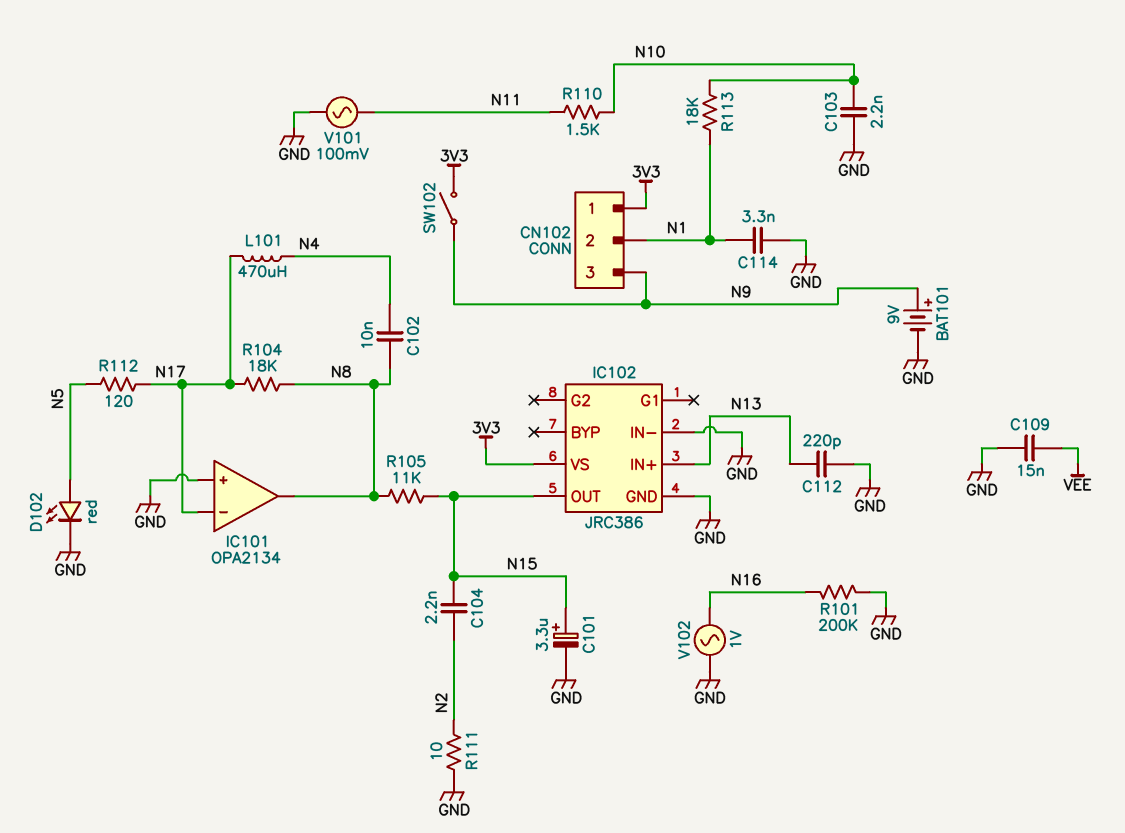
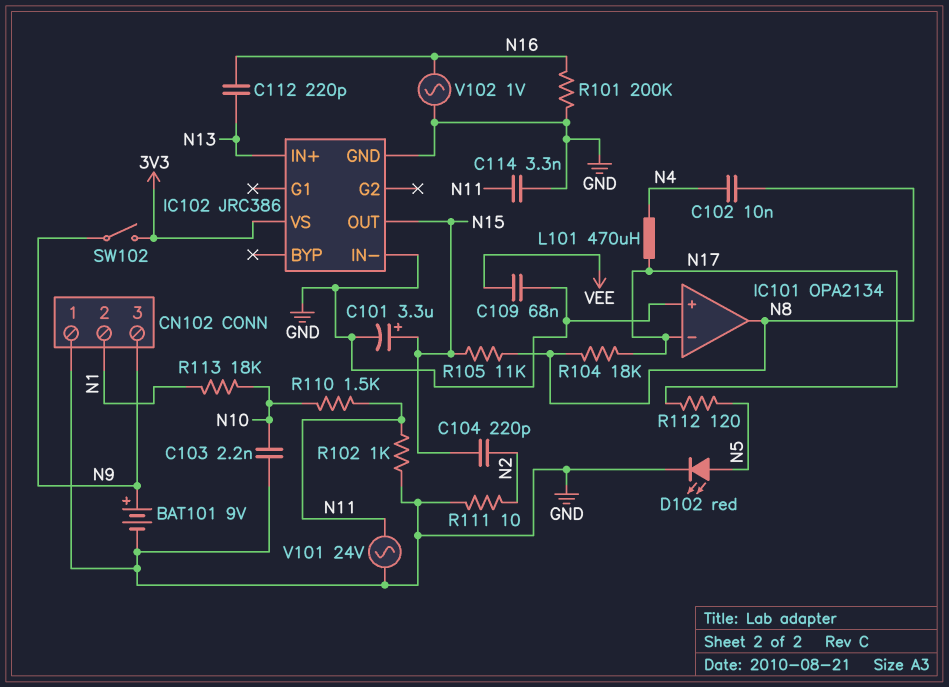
C104: 2.2nF (N2, N15) -> 220pF (N2, N15)
C109: 15nF (GND, VEE) -> 68nF (GND, VEE)
C112: 220pF (GND, N13) -> 220pF (N13, N16)
C114: 3.3nF (GND, N1) -> 3.3nF (GND, N11)
CN102 pin 1: 3V3 -> GND
R102: none -> 1k (GND, N11)
V101: AC 100mV (GND, N11) -> AC 24V (GND, N11)

